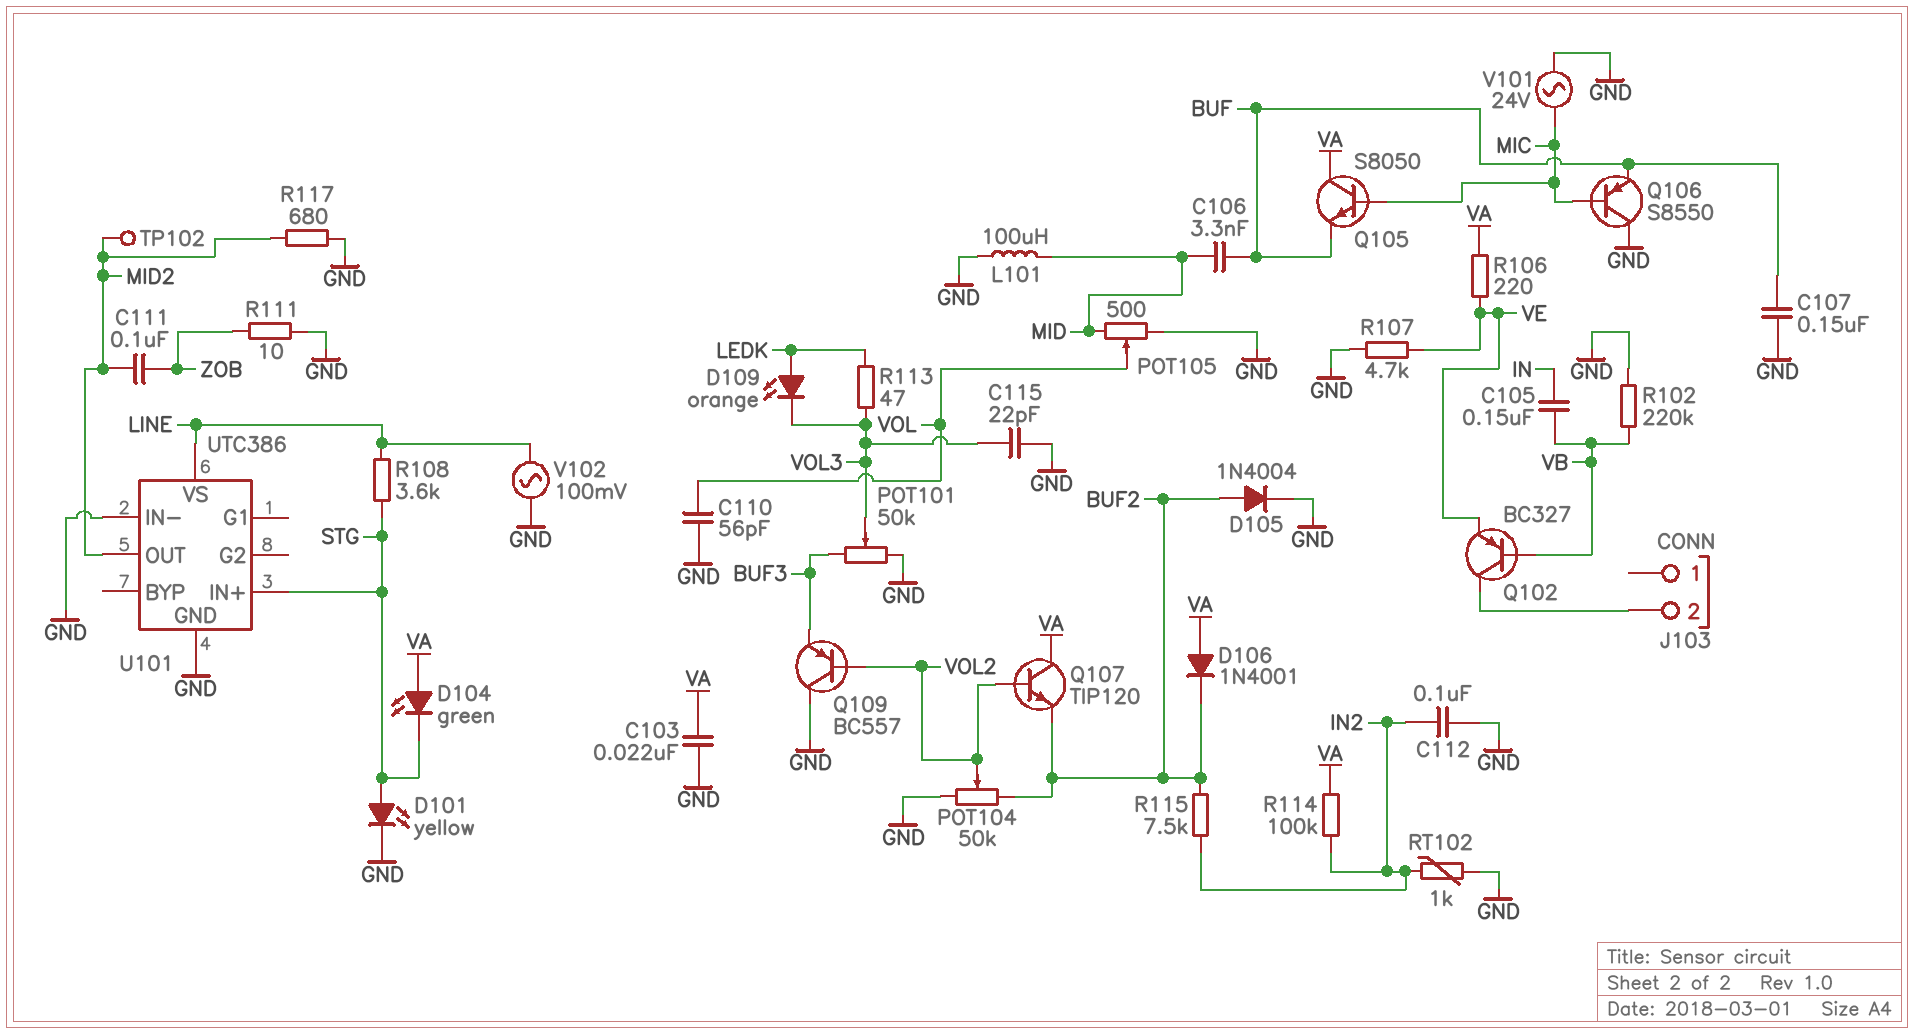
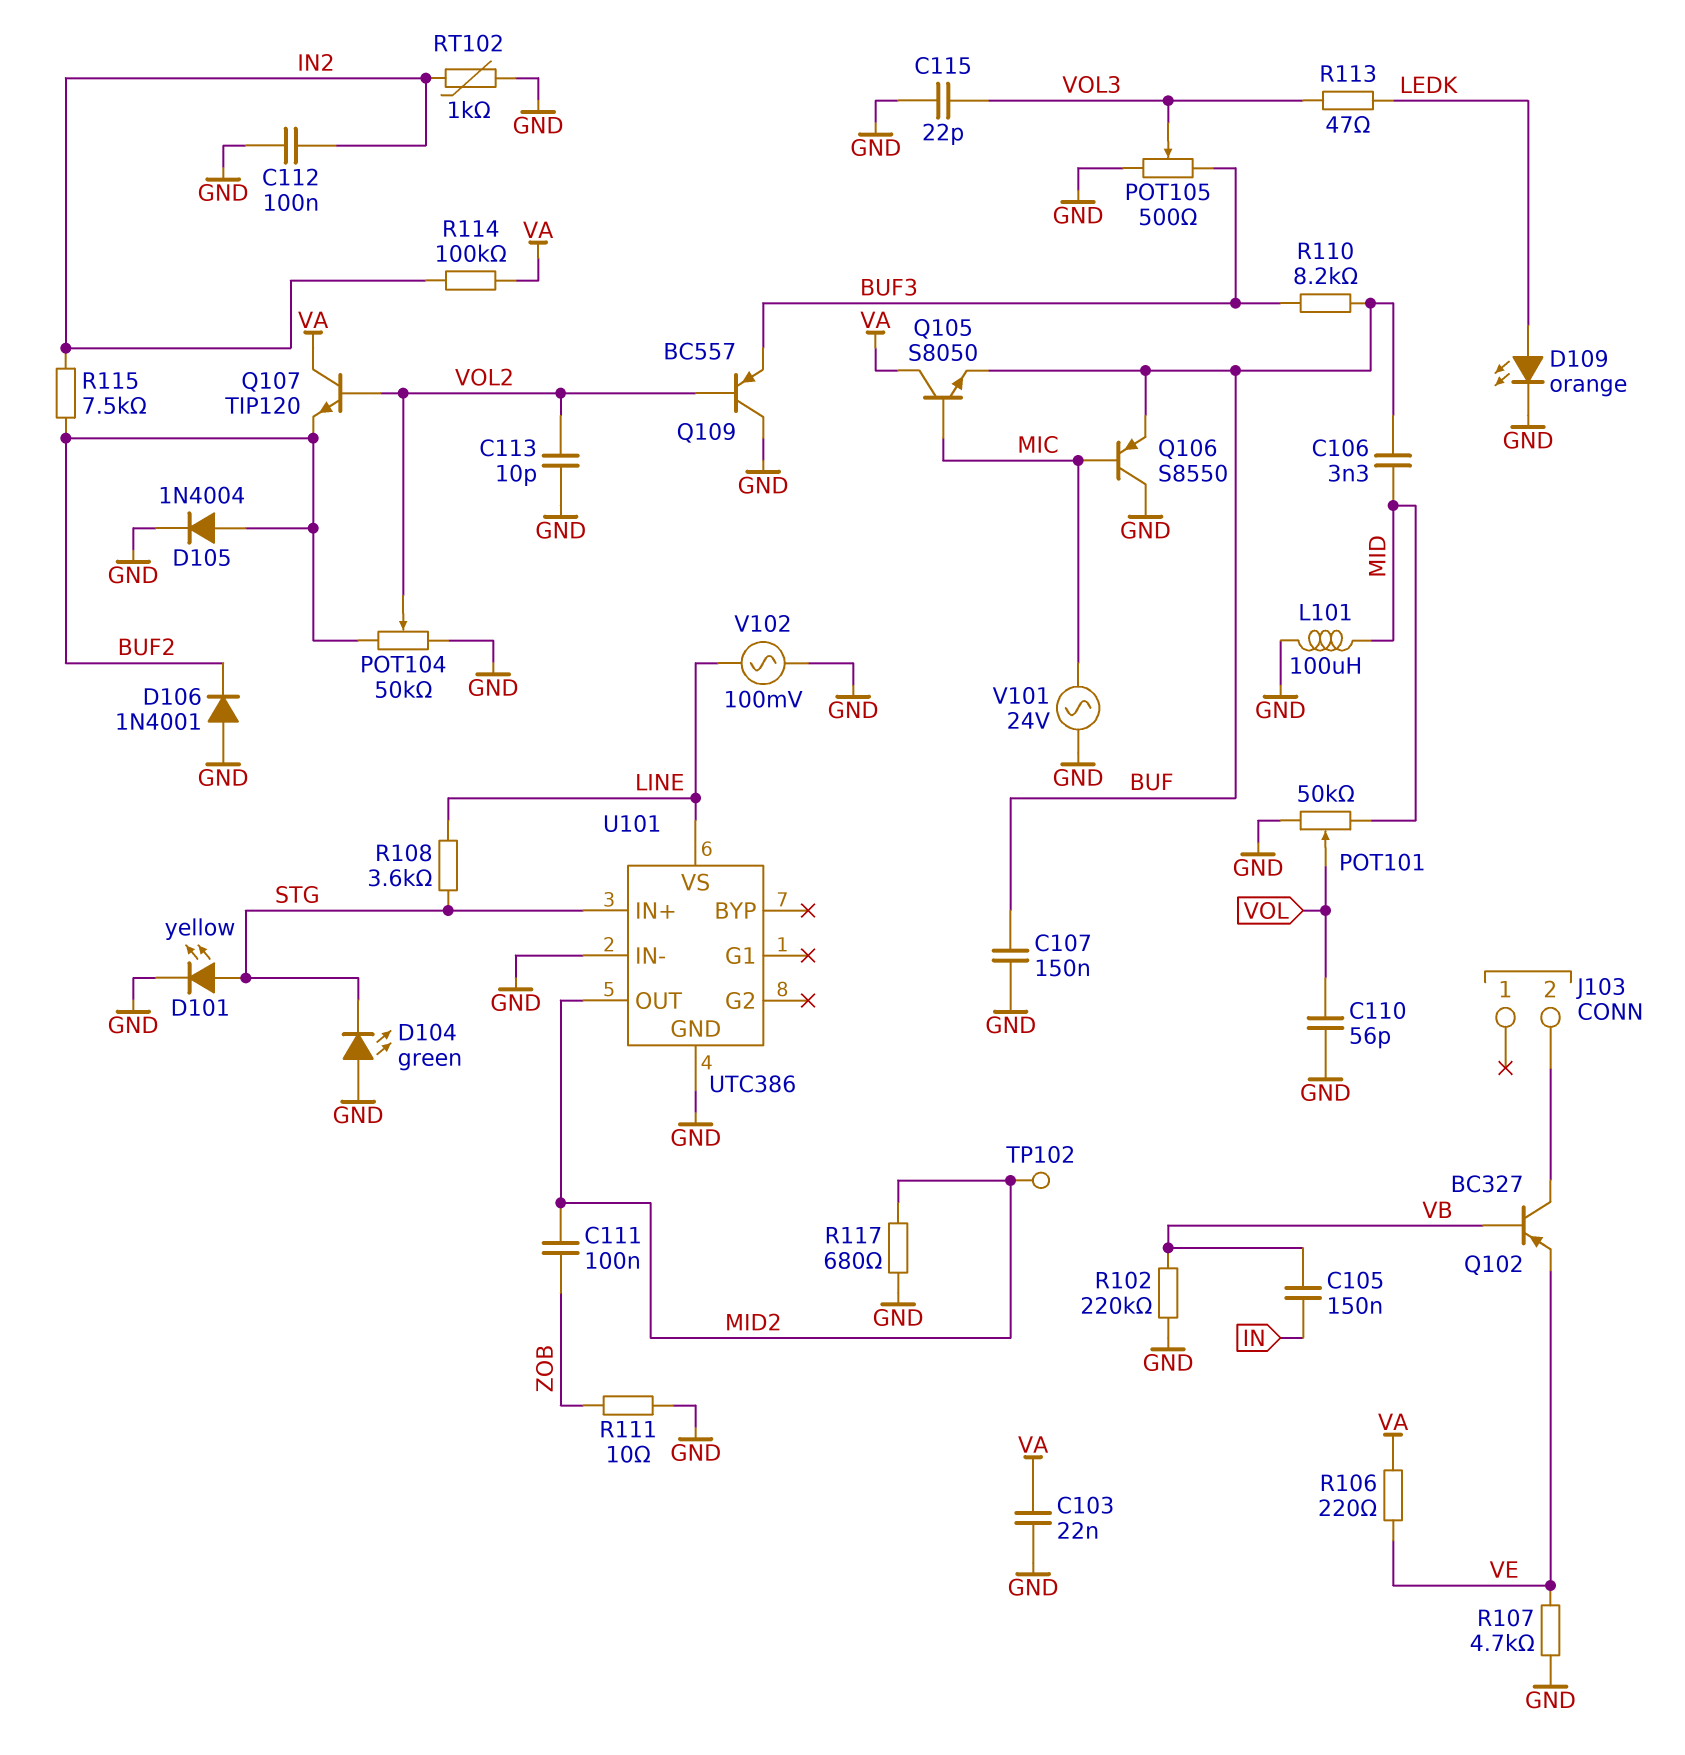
C113: none -> 10pF (GND, VOL2)
D104: LED green (A VA, K STG) -> LED green (A GND, K STG)
D106: diode 1N4001 (A VA, K BUF2) -> diode 1N4001 (A GND, K BUF2)
D109: LED orange (A LEDK, K VOL3) -> LED orange (A LEDK, K GND)
POT101: 50k (BUF3, GND, wiper VOL3) -> 50k (GND, MID, wiper VOL)
POT105: 500 (GND, MID, wiper VOL) -> 500 (BUF3, GND, wiper VOL3)
R110: none -> 8.2k (BUF, BUF3)

